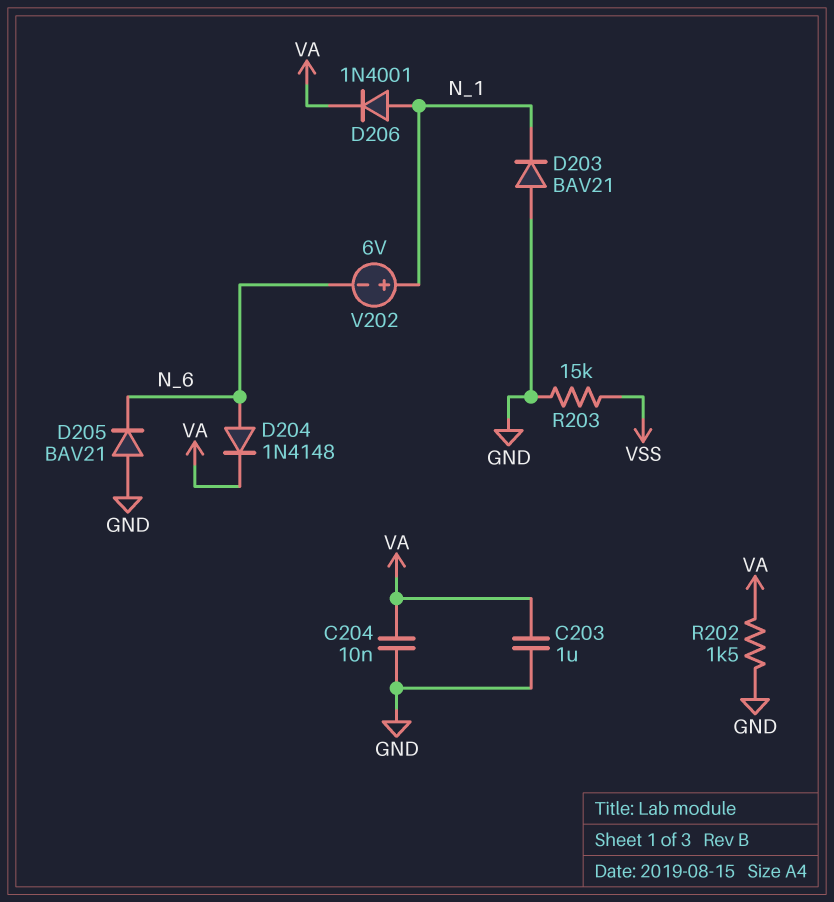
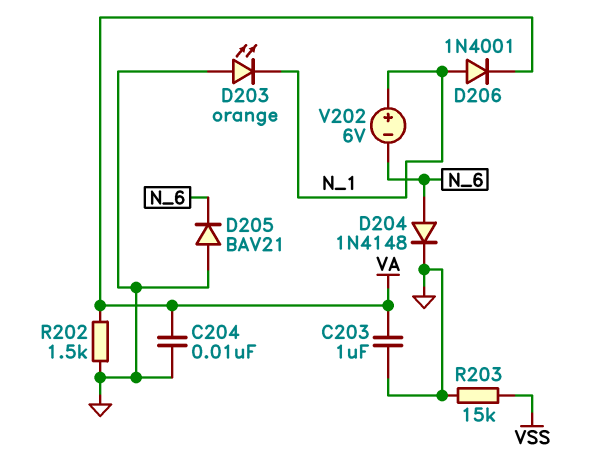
D203: diode BAV21 (A GND, K N_1) -> LED orange (A GND, K N_1)
D204: diode 1N4148 (A N_6, K VA) -> diode 1N4148 (A N_6, K GND)

